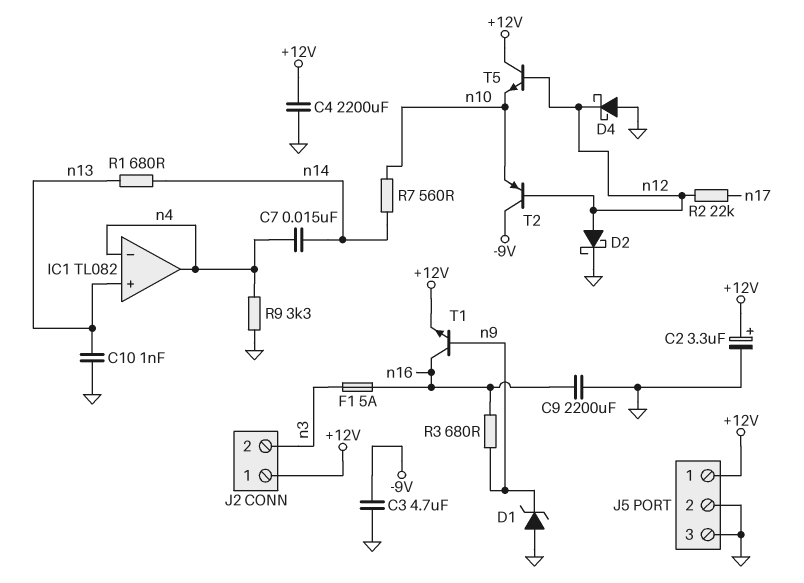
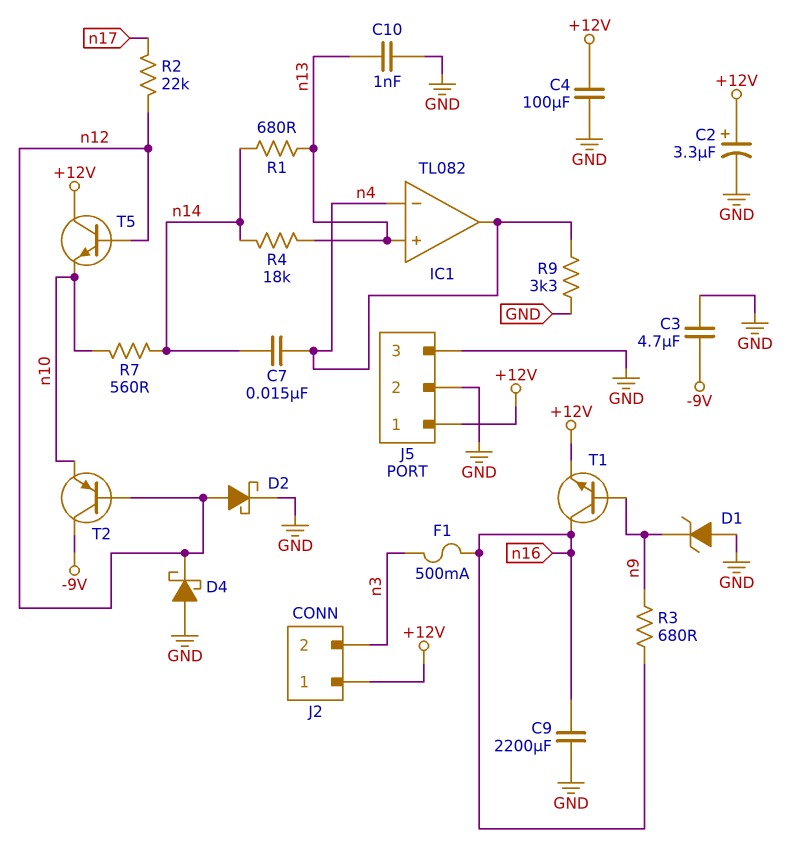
C4: 2200uF (+12V, GND) -> 100uF (+12V, GND)
F1: 5A (n3, n16) -> 500mA (n3, n16)
R4: none -> 18k (n13, n14)

